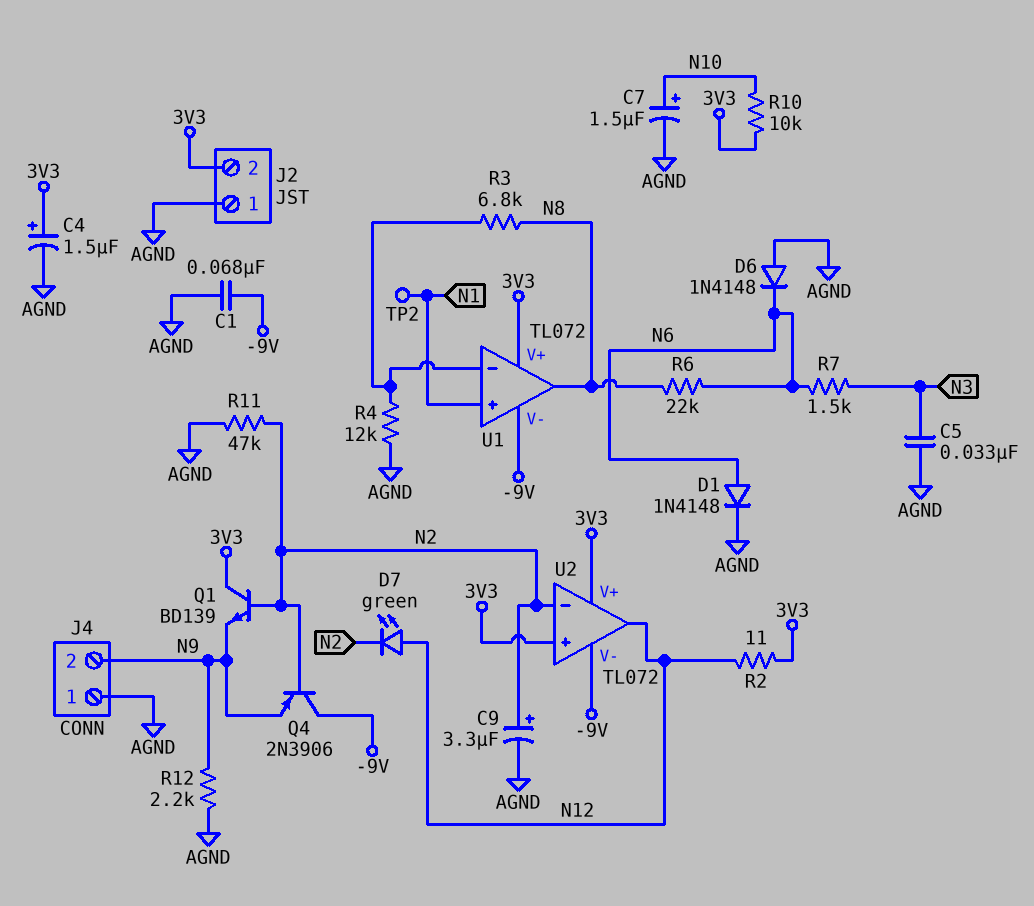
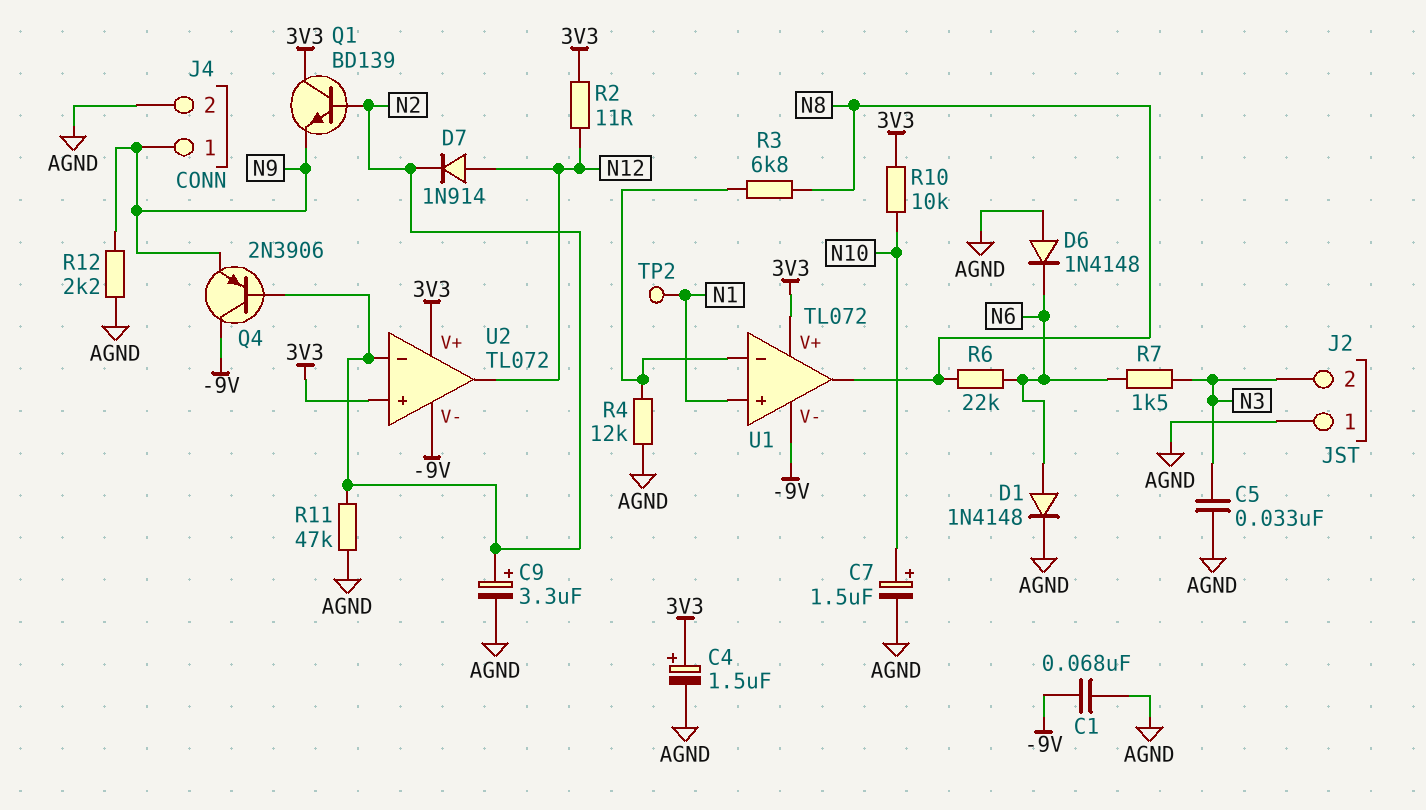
D7: LED green (A N12, K N2) -> diode 1N914 (A N12, K N2)
J2 pin 2: 3V3 -> N3
J4 pin 1: AGND -> N9
J4 pin 2: N9 -> AGND

